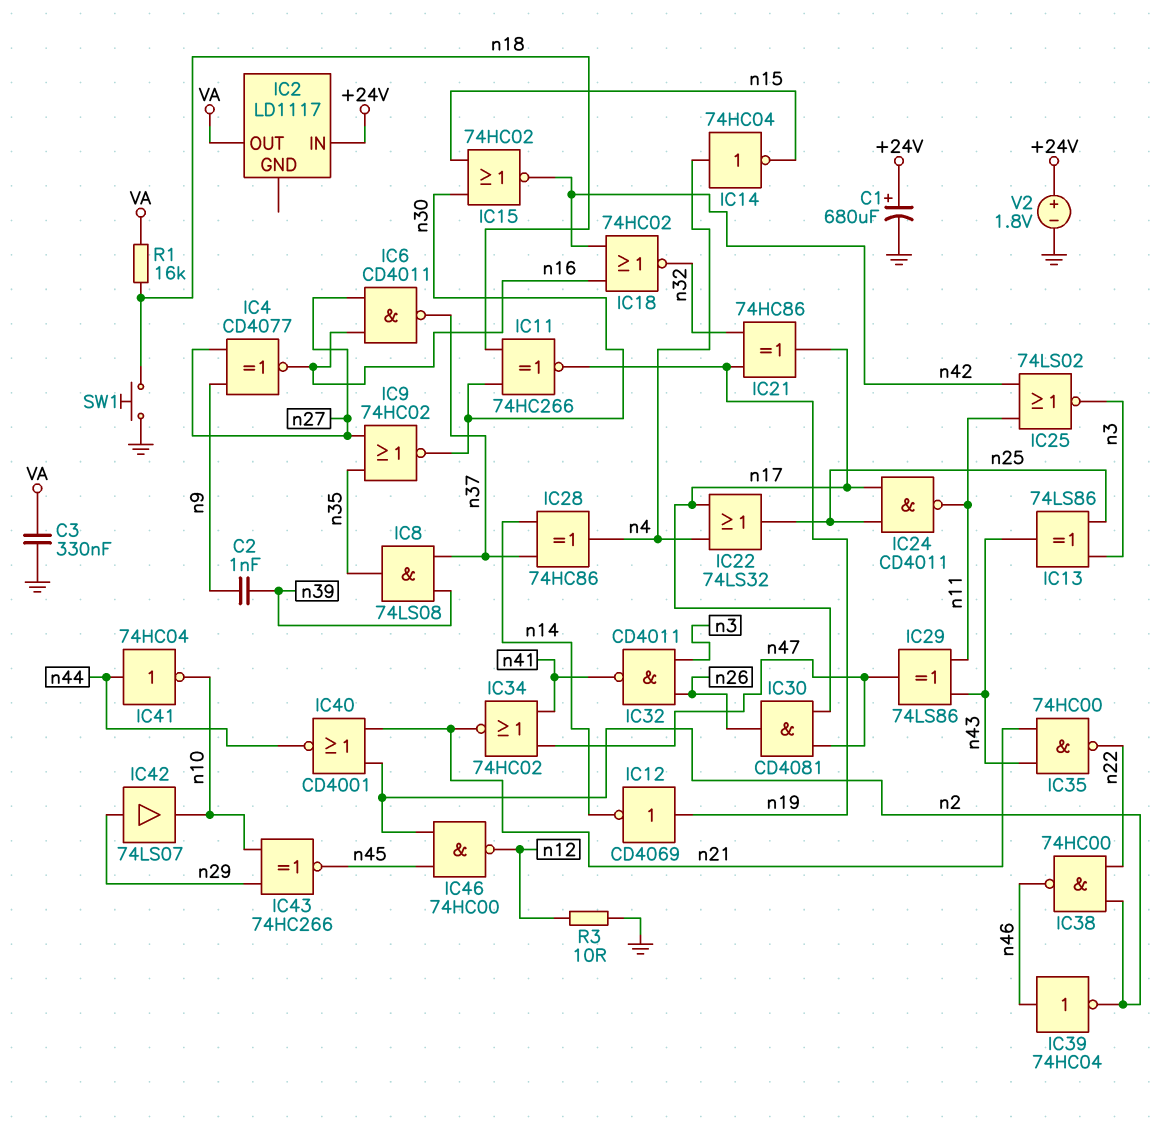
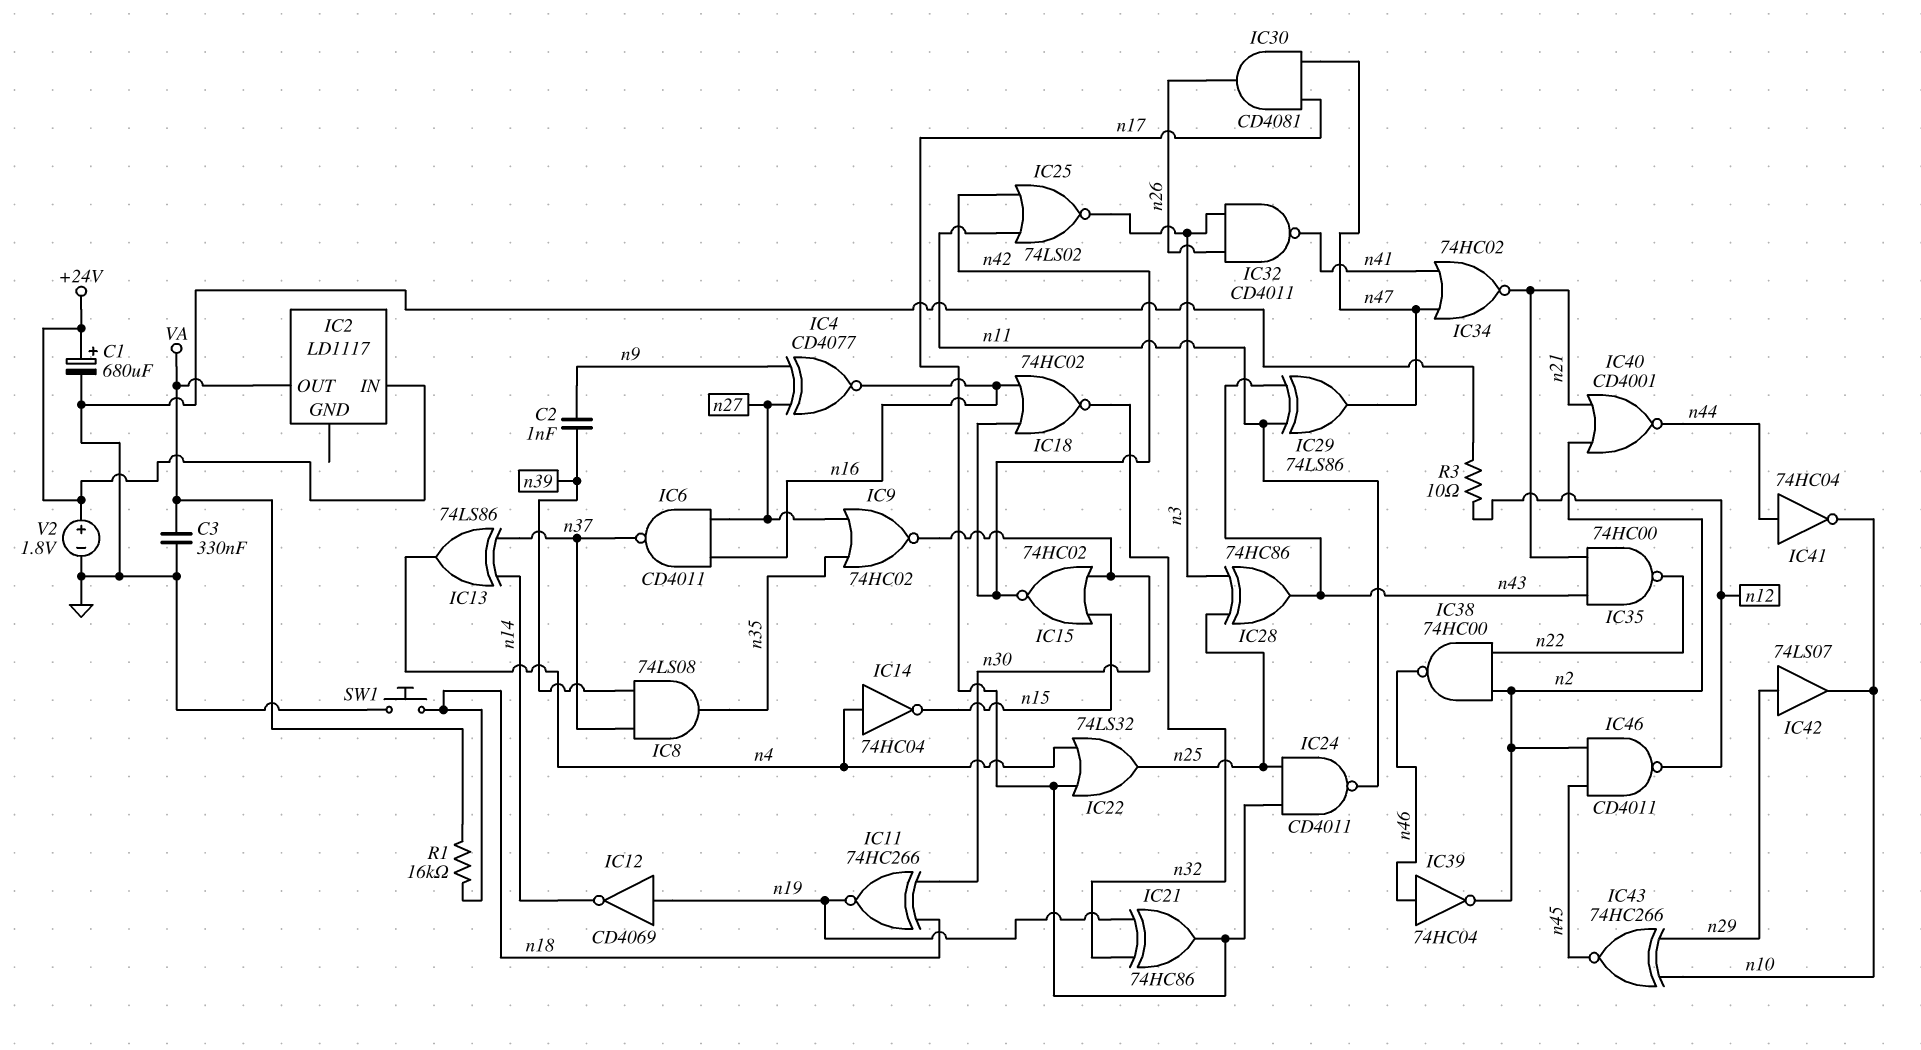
IC13: XOR 74LS86 (in n3, in n25, out n43) -> XOR 74LS86 (in n14, in n37, out n4)
IC28: XOR 74HC86 (in n14, in n37, out n4) -> XOR 74HC86 (in n3, in n25, out n43)
IC46: NAND 74HC00 (in n2, in n45, out n12) -> NAND CD4011 (in n2, in n45, out n12)

